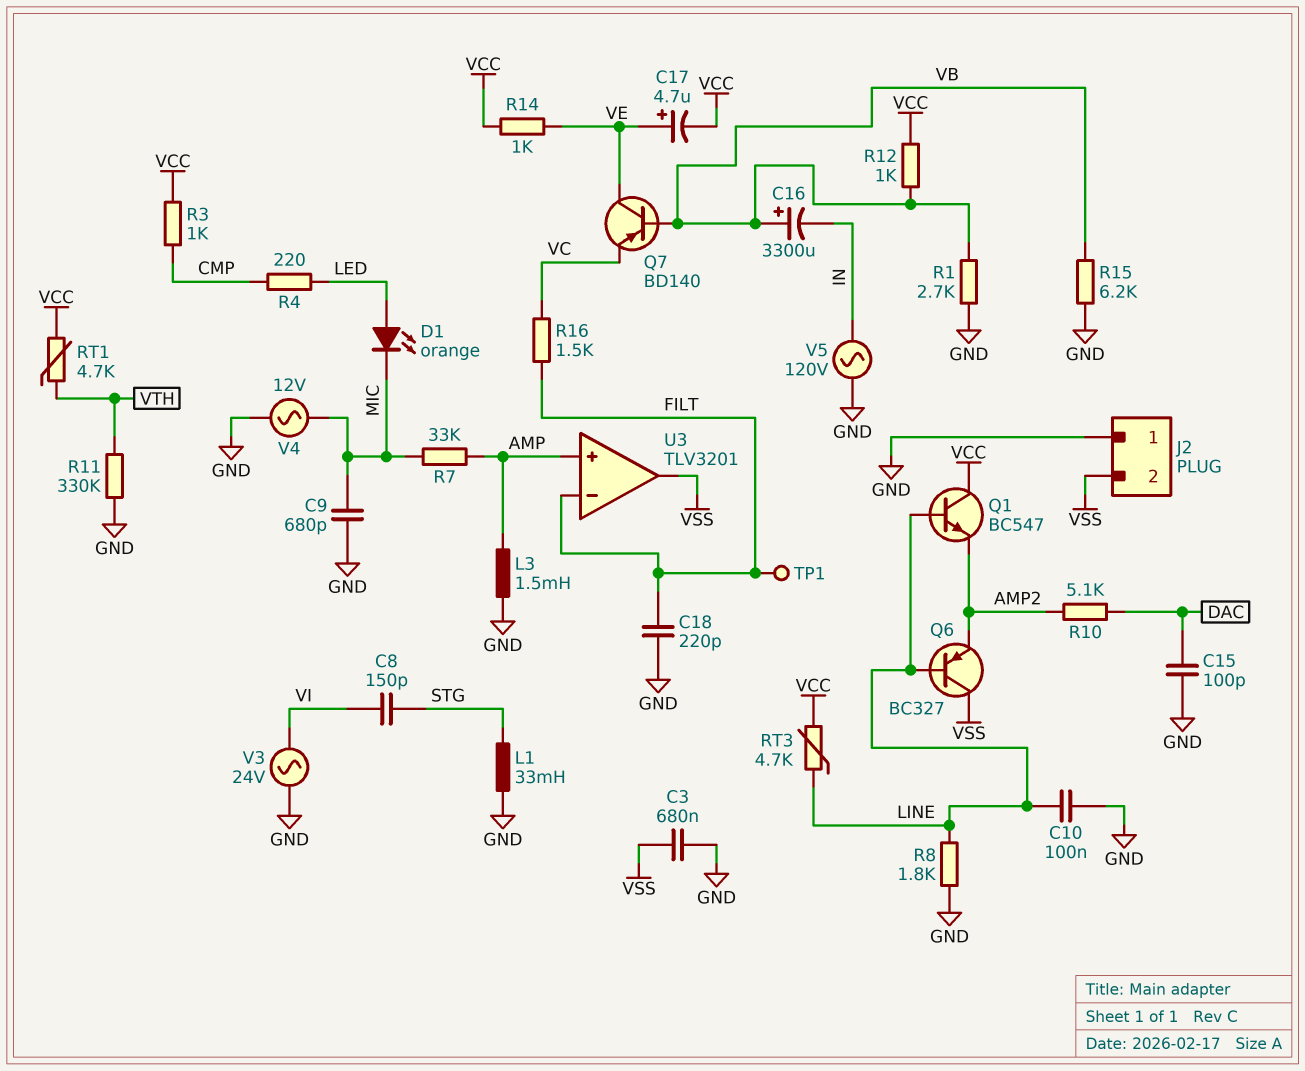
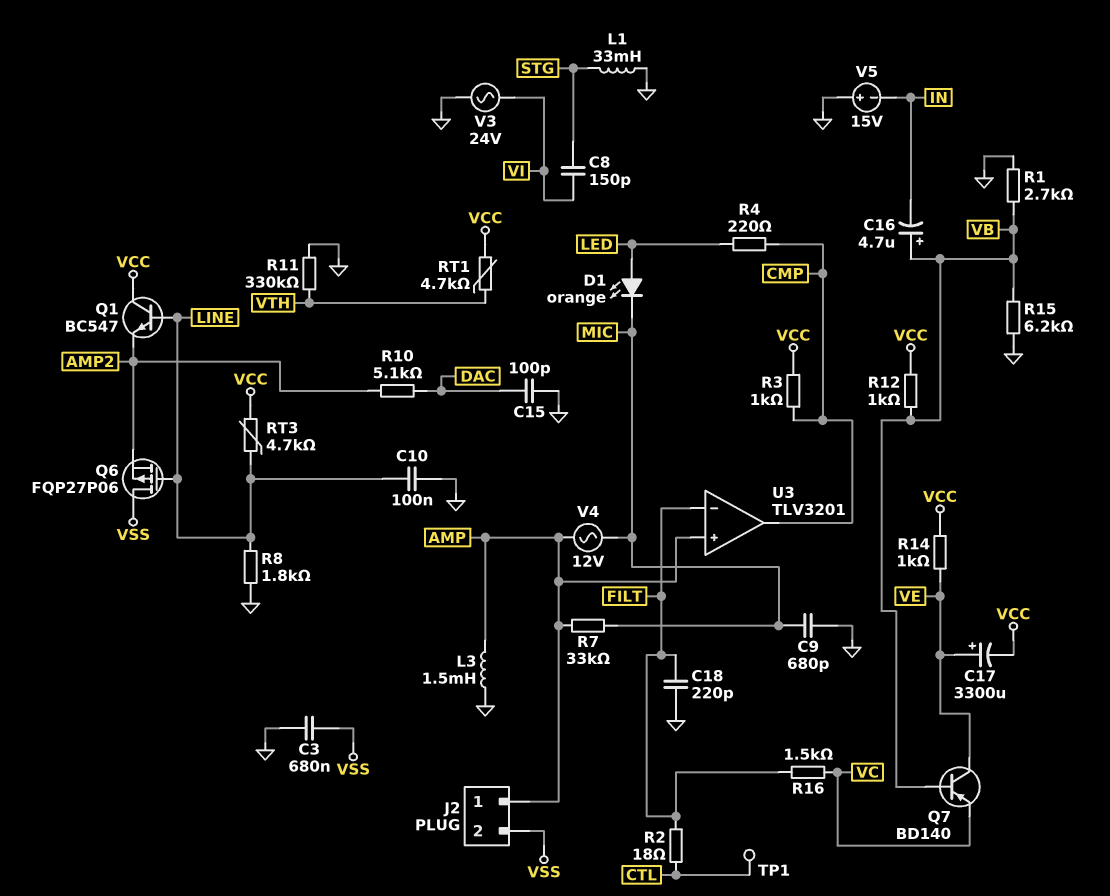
C16: 3300uF (plus VB, minus IN) -> 4.7uF (plus VB, minus IN)
C17: 4.7uF (plus VE, minus VCC) -> 3300uF (plus VE, minus VCC)
J2 pin 1: GND -> AMP
Q6: PNP BC327 (B LINE, C VSS, E AMP2) -> PMOS FQP27P06 (G LINE, D VSS, S AMP2)
R2: none -> 18 (CTL, FILT)
TP1: test point (FILT) -> test point (CTL)
U3 pin out: VSS -> CMP
V4: AC 12V (GND, MIC) -> AC 12V (AMP, MIC)
V5: AC 120V (GND, IN) -> 15V (plus GND, minus IN)

